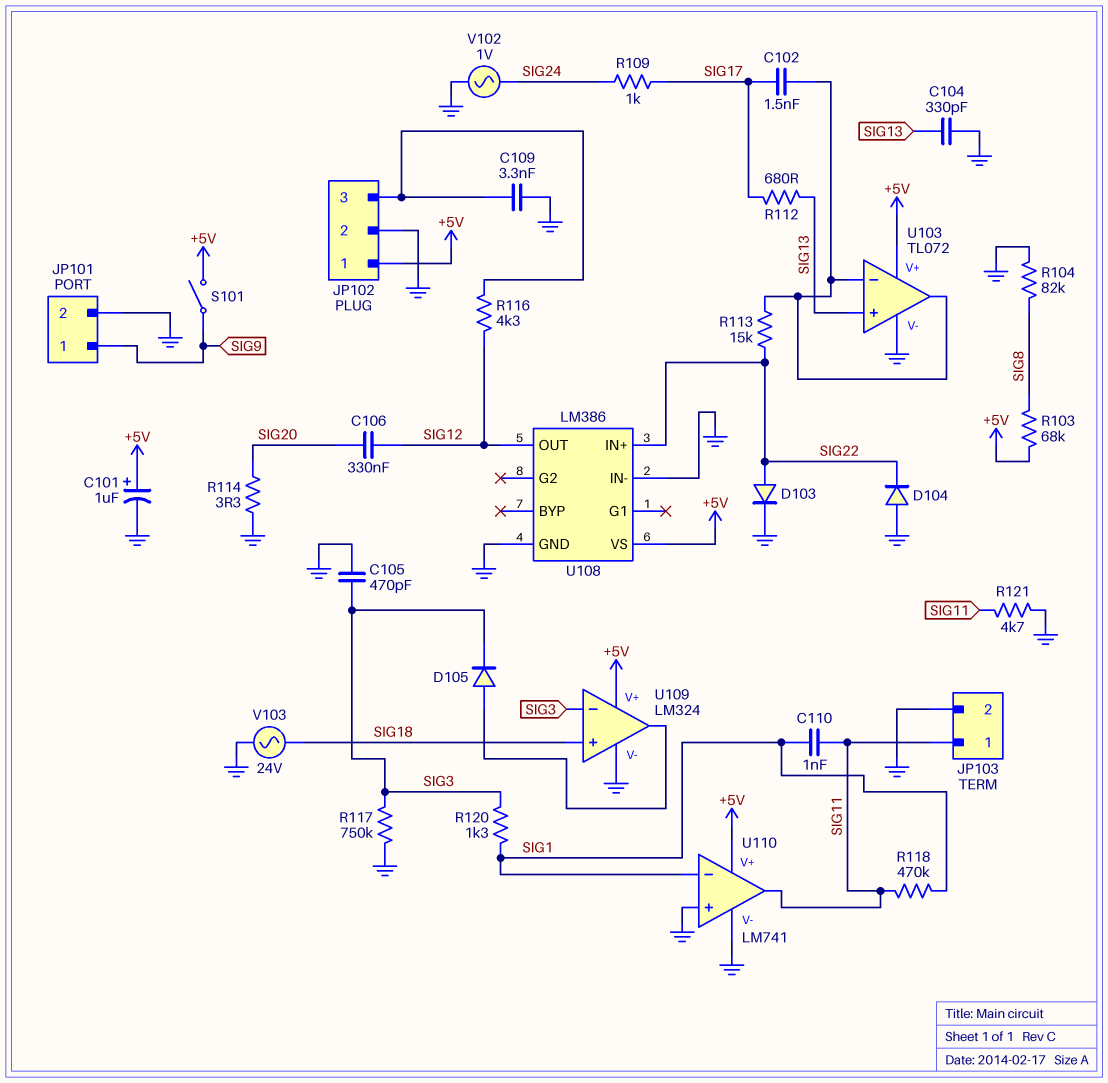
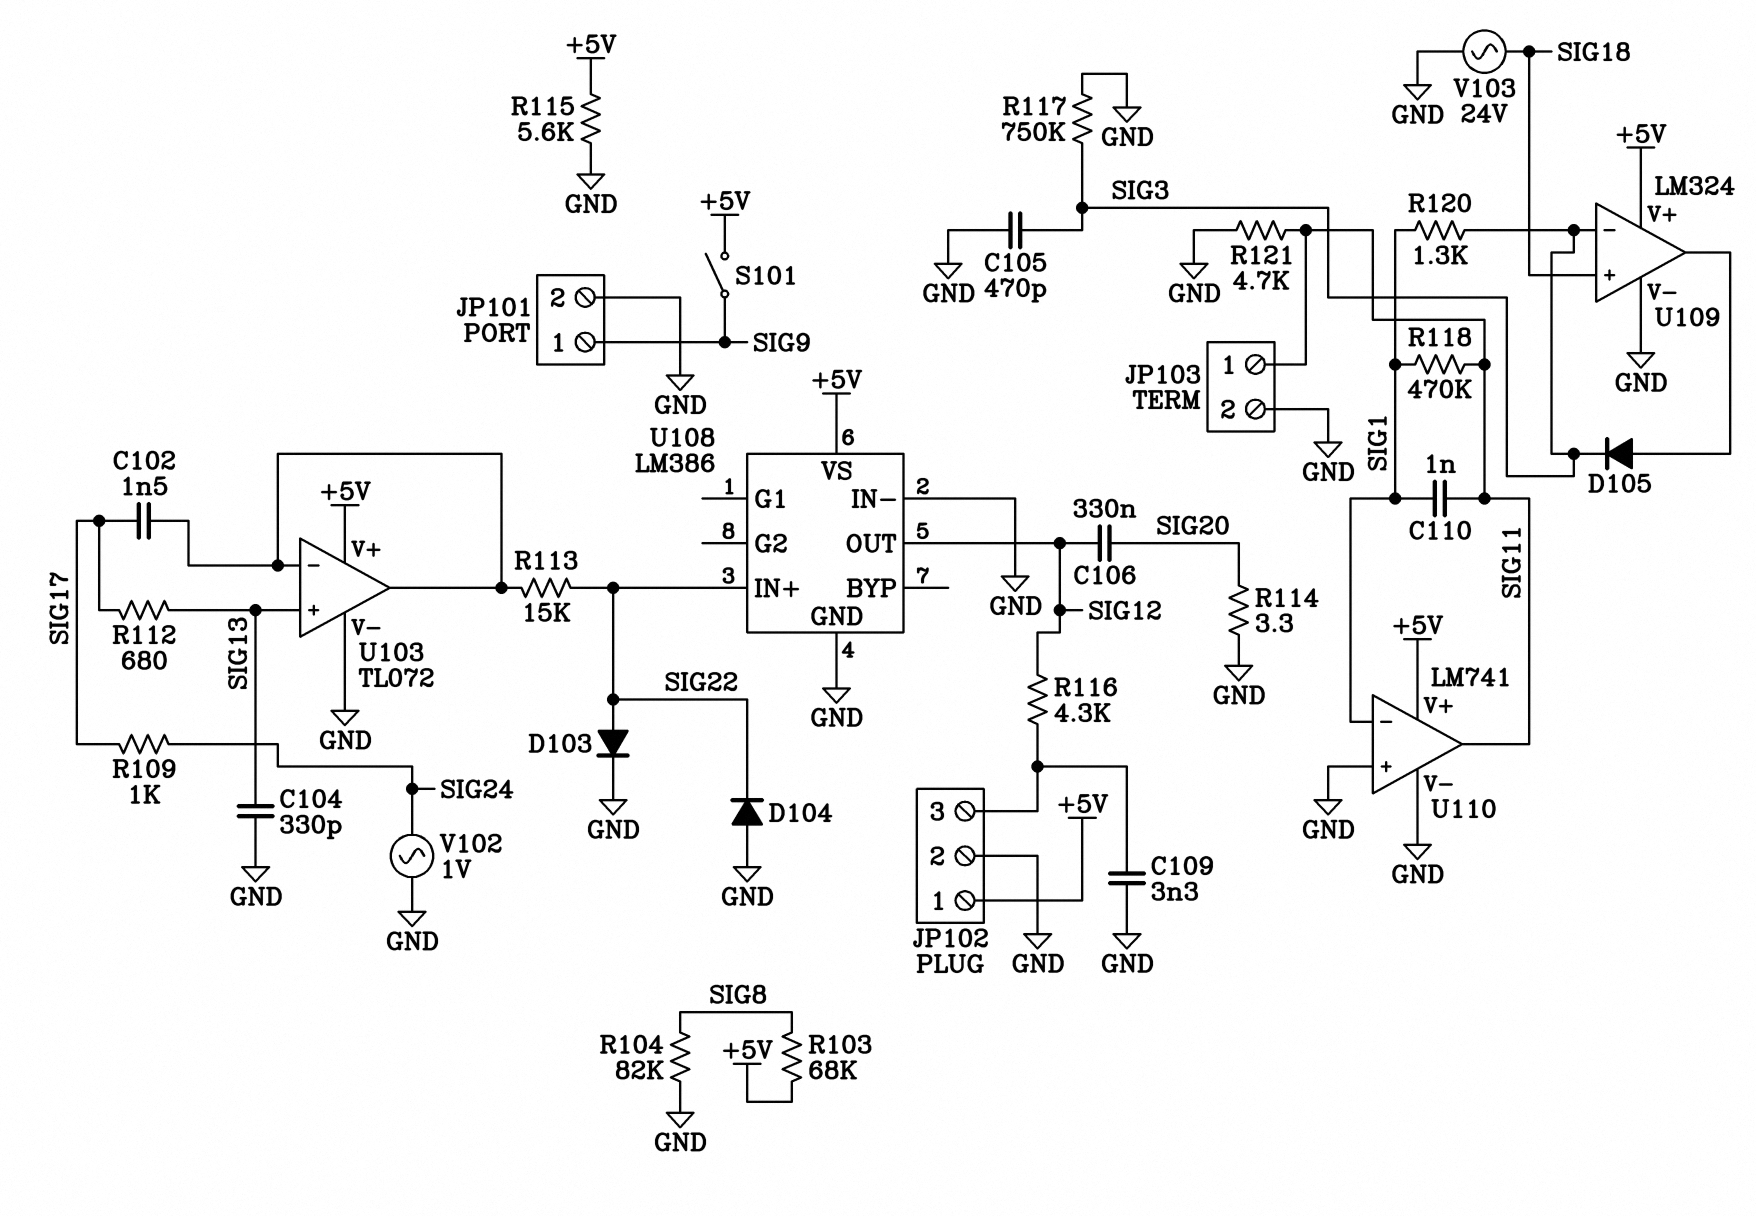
C101: 1uF (plus +5V, minus GND) -> none
R115: none -> 5.6k (+5V, GND)

